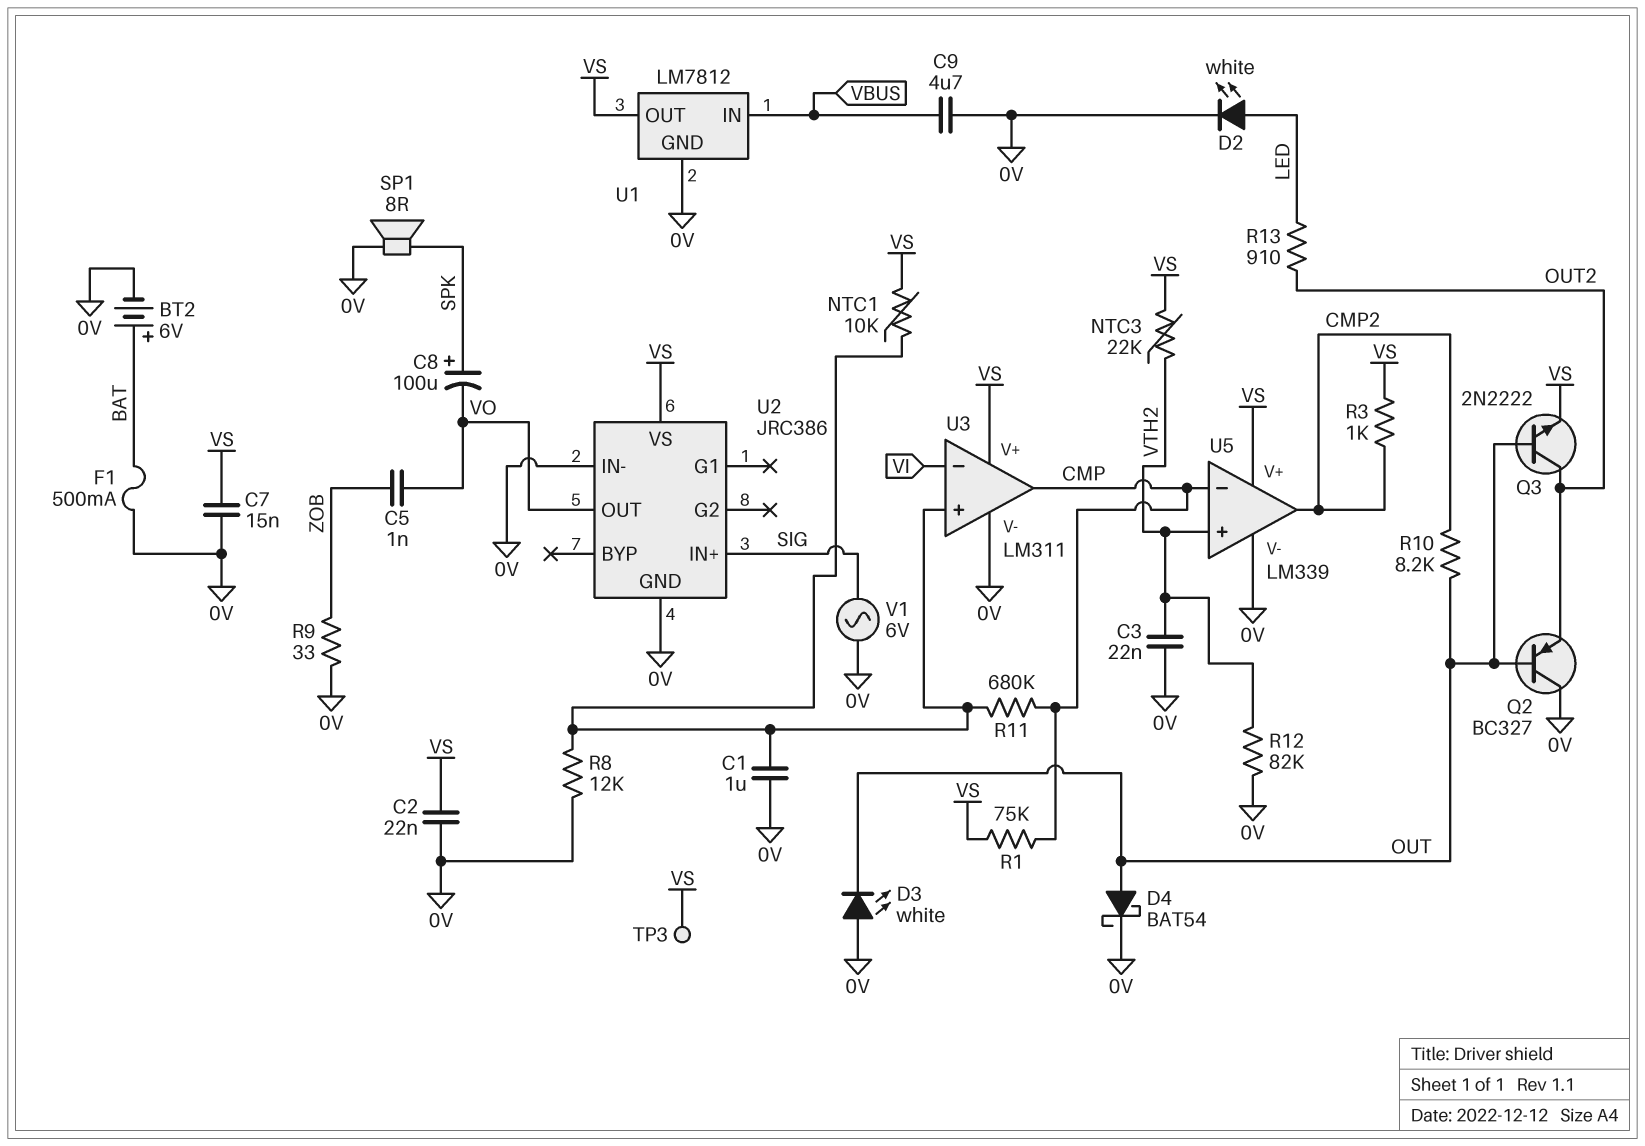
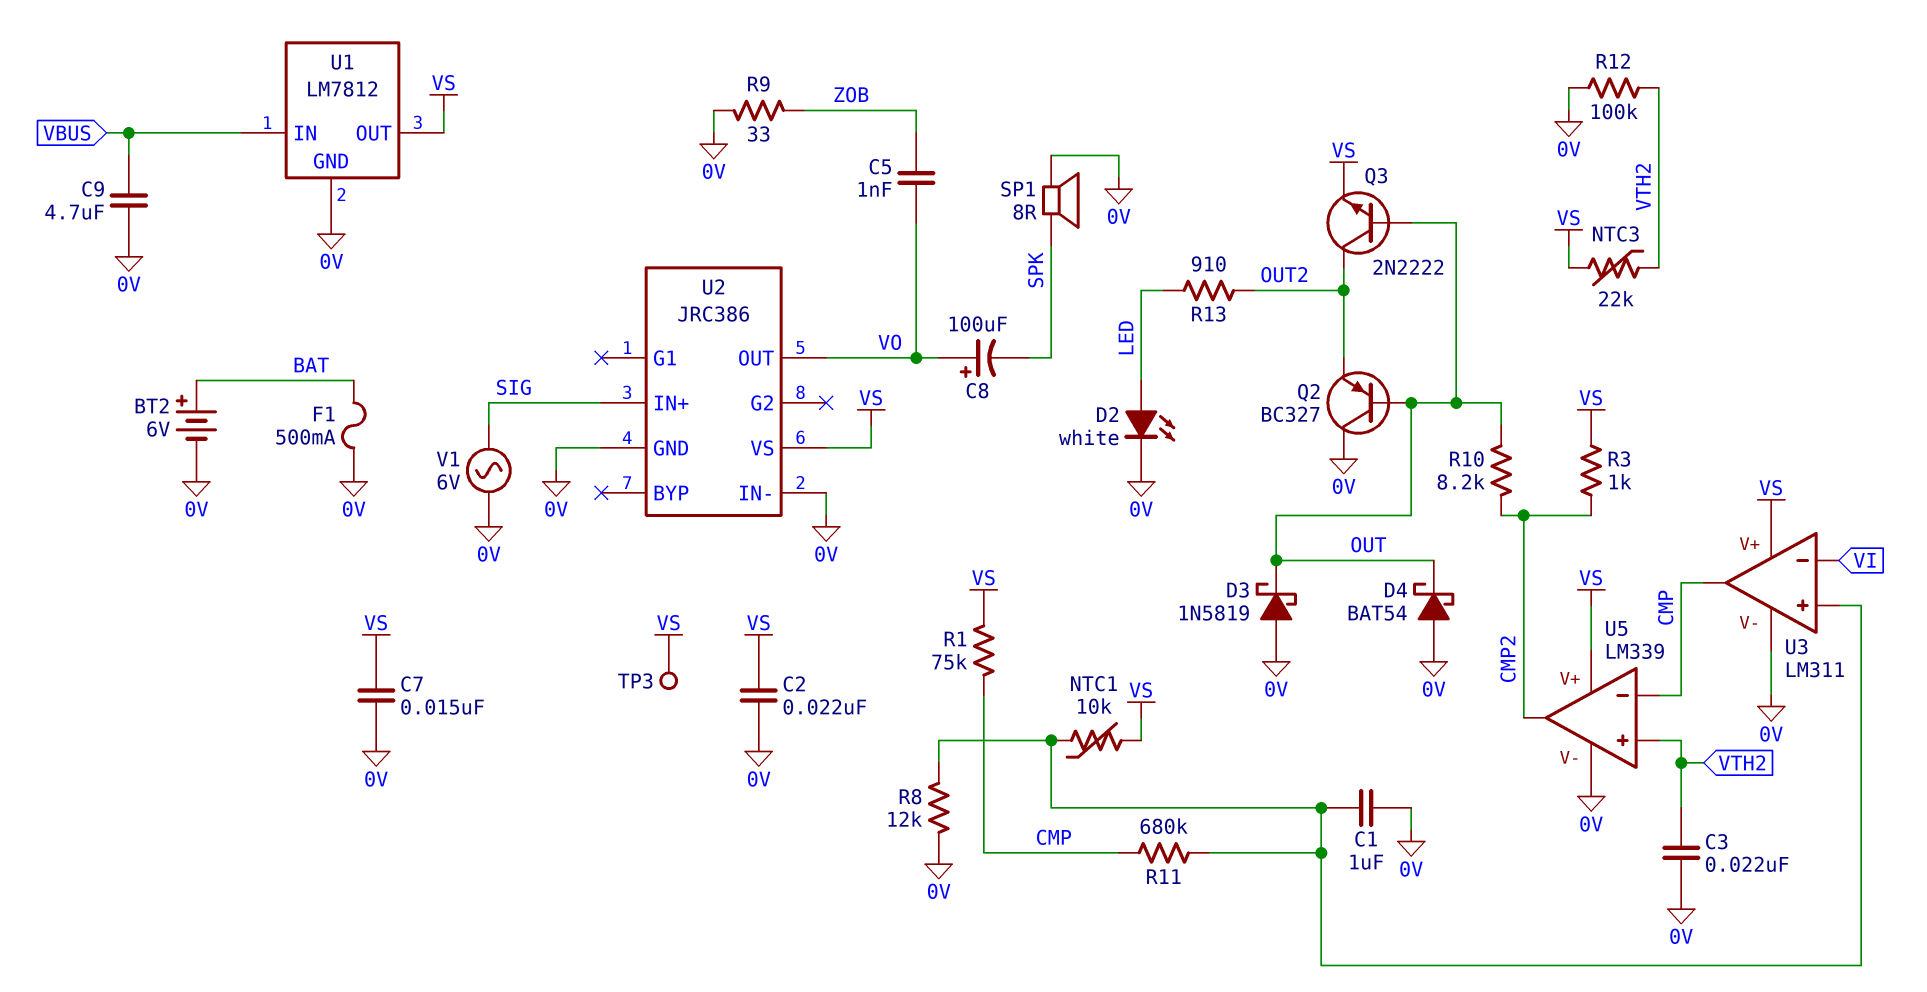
C8: 100uF (plus SPK, minus VO) -> 100uF (plus VO, minus SPK)
D3: LED white (A 0V, K OUT) -> schottky 1N5819 (A 0V, K OUT)
D4: schottky BAT54 (A OUT, K 0V) -> schottky BAT54 (A 0V, K OUT)
R12: 82k (0V, VTH2) -> 100k (0V, VTH2)

